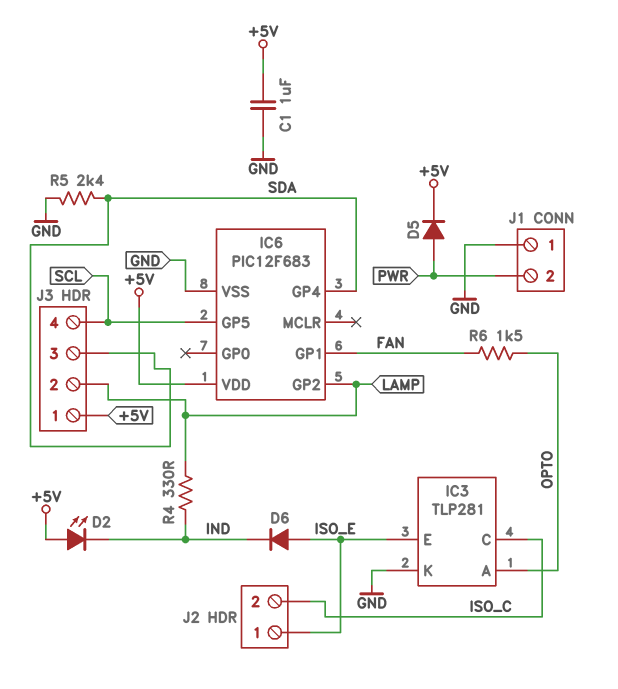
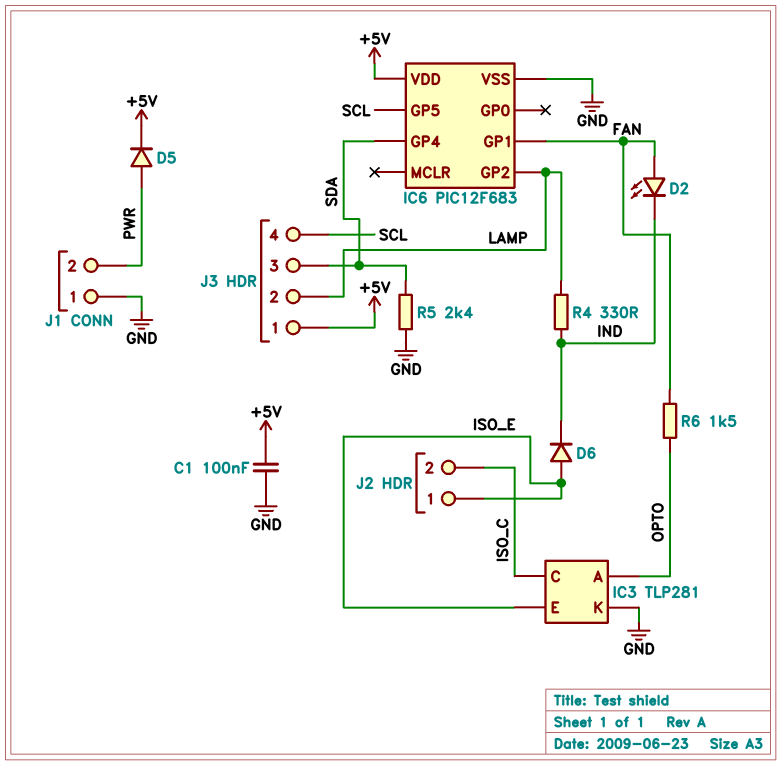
C1: 1uF (+5V, GND) -> 100nF (+5V, GND)
D2: LED (A +5V, K IND) -> LED (A FAN, K IND)

